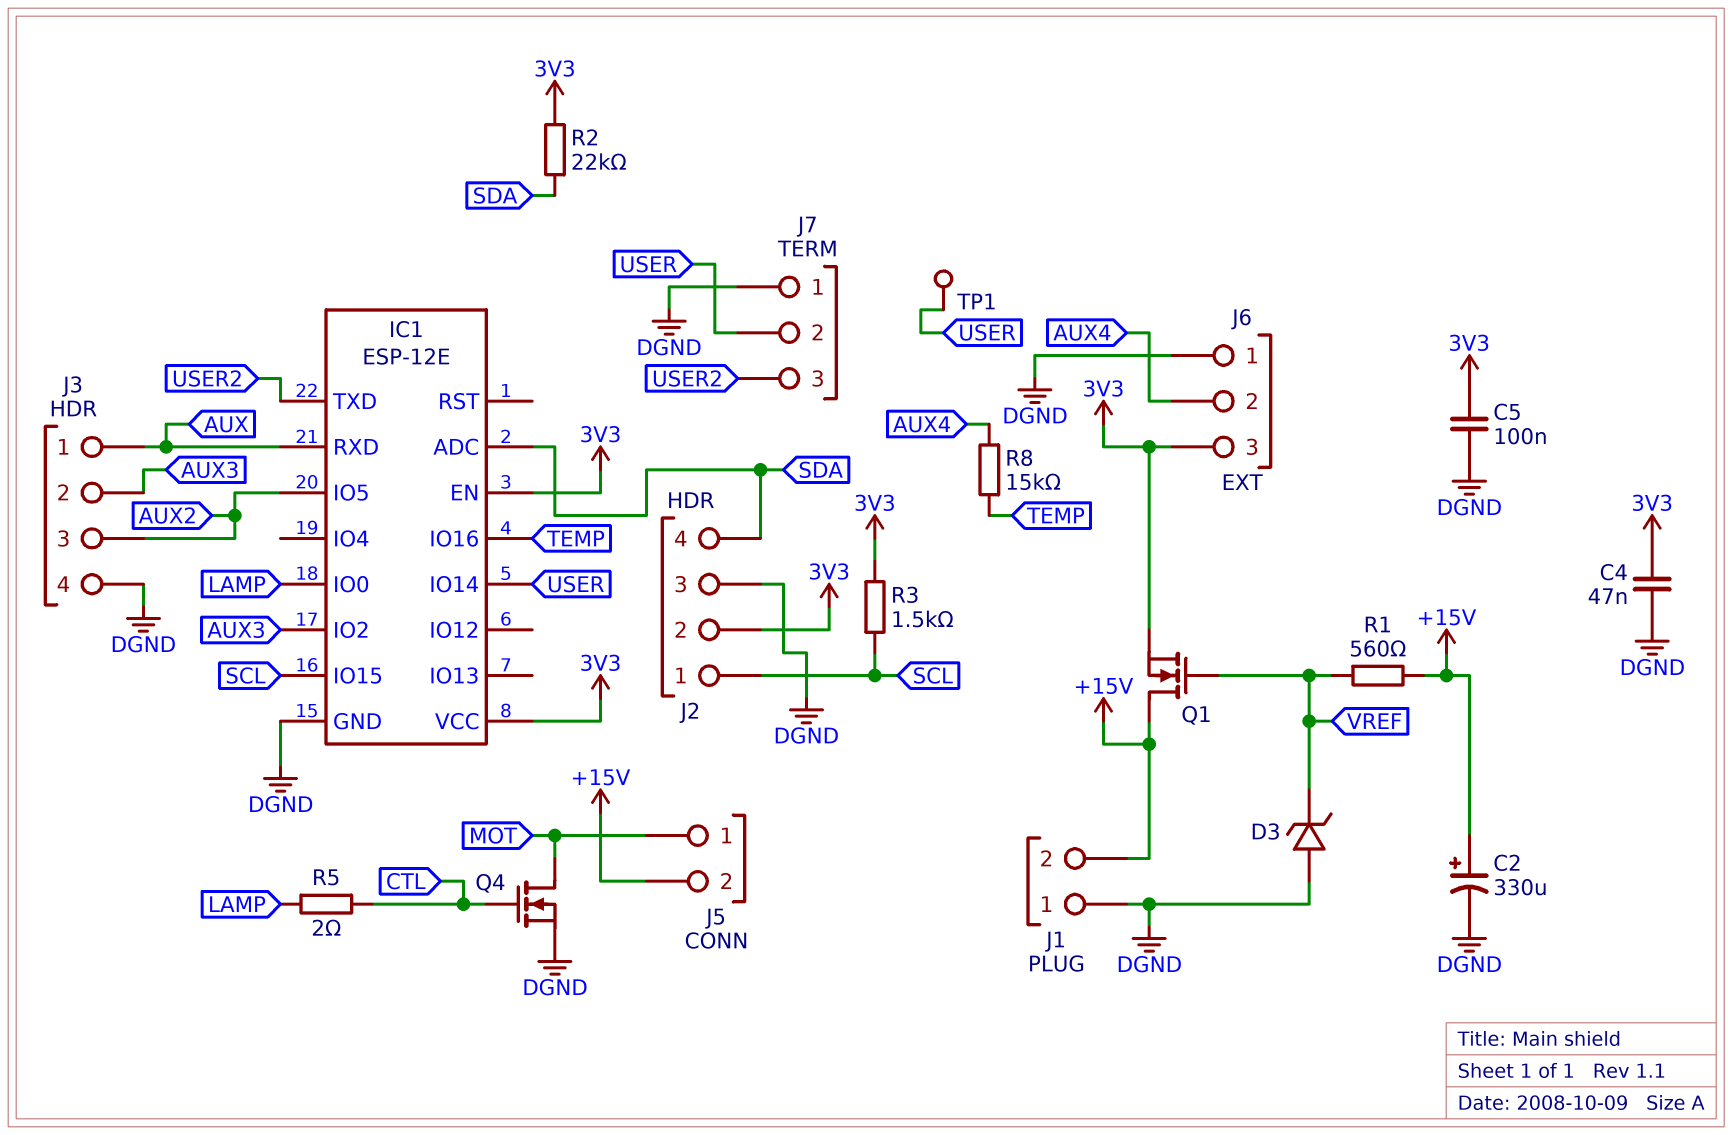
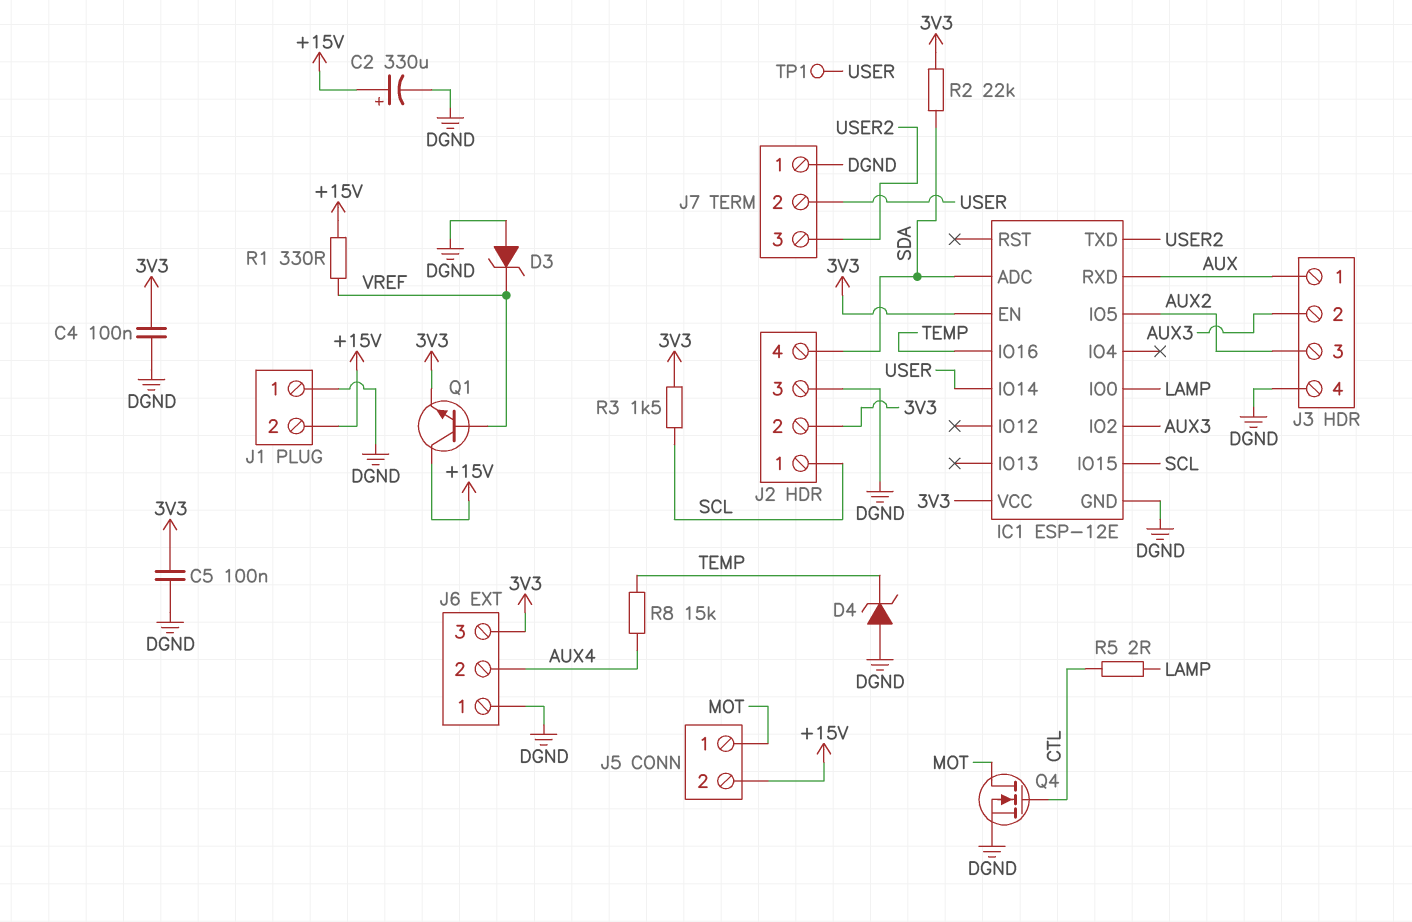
C4: 47nF (3V3, DGND) -> 100nF (3V3, DGND)
D4: none -> zener (A DGND, K TEMP)
Q1: NMOS (G VREF, D +15V, S 3V3) -> NPN (B VREF, C +15V, E 3V3)
R1: 560 (+15V, VREF) -> 330 (+15V, VREF)

